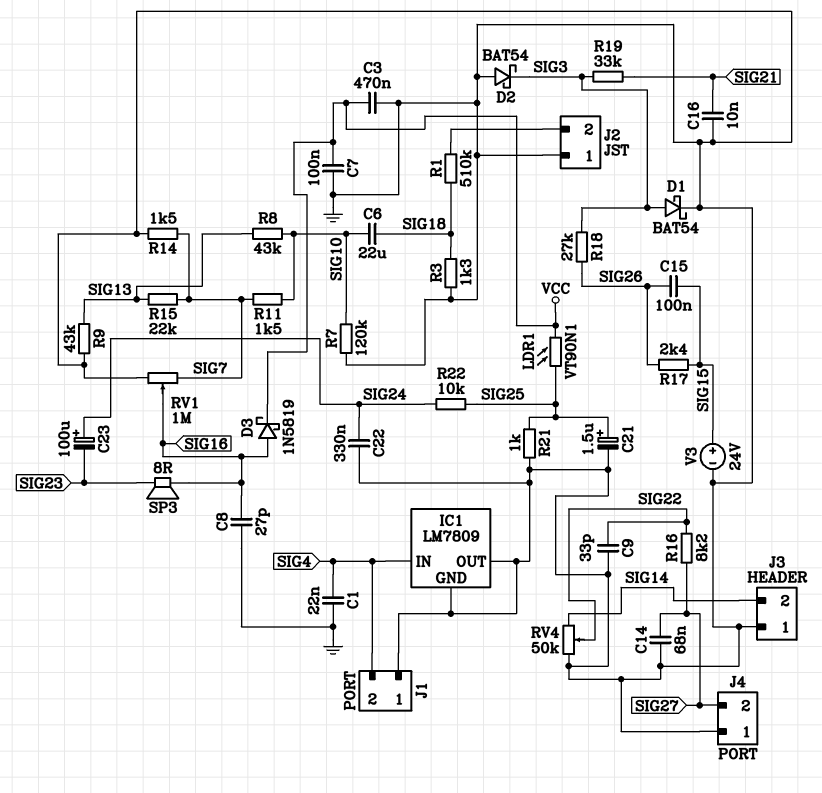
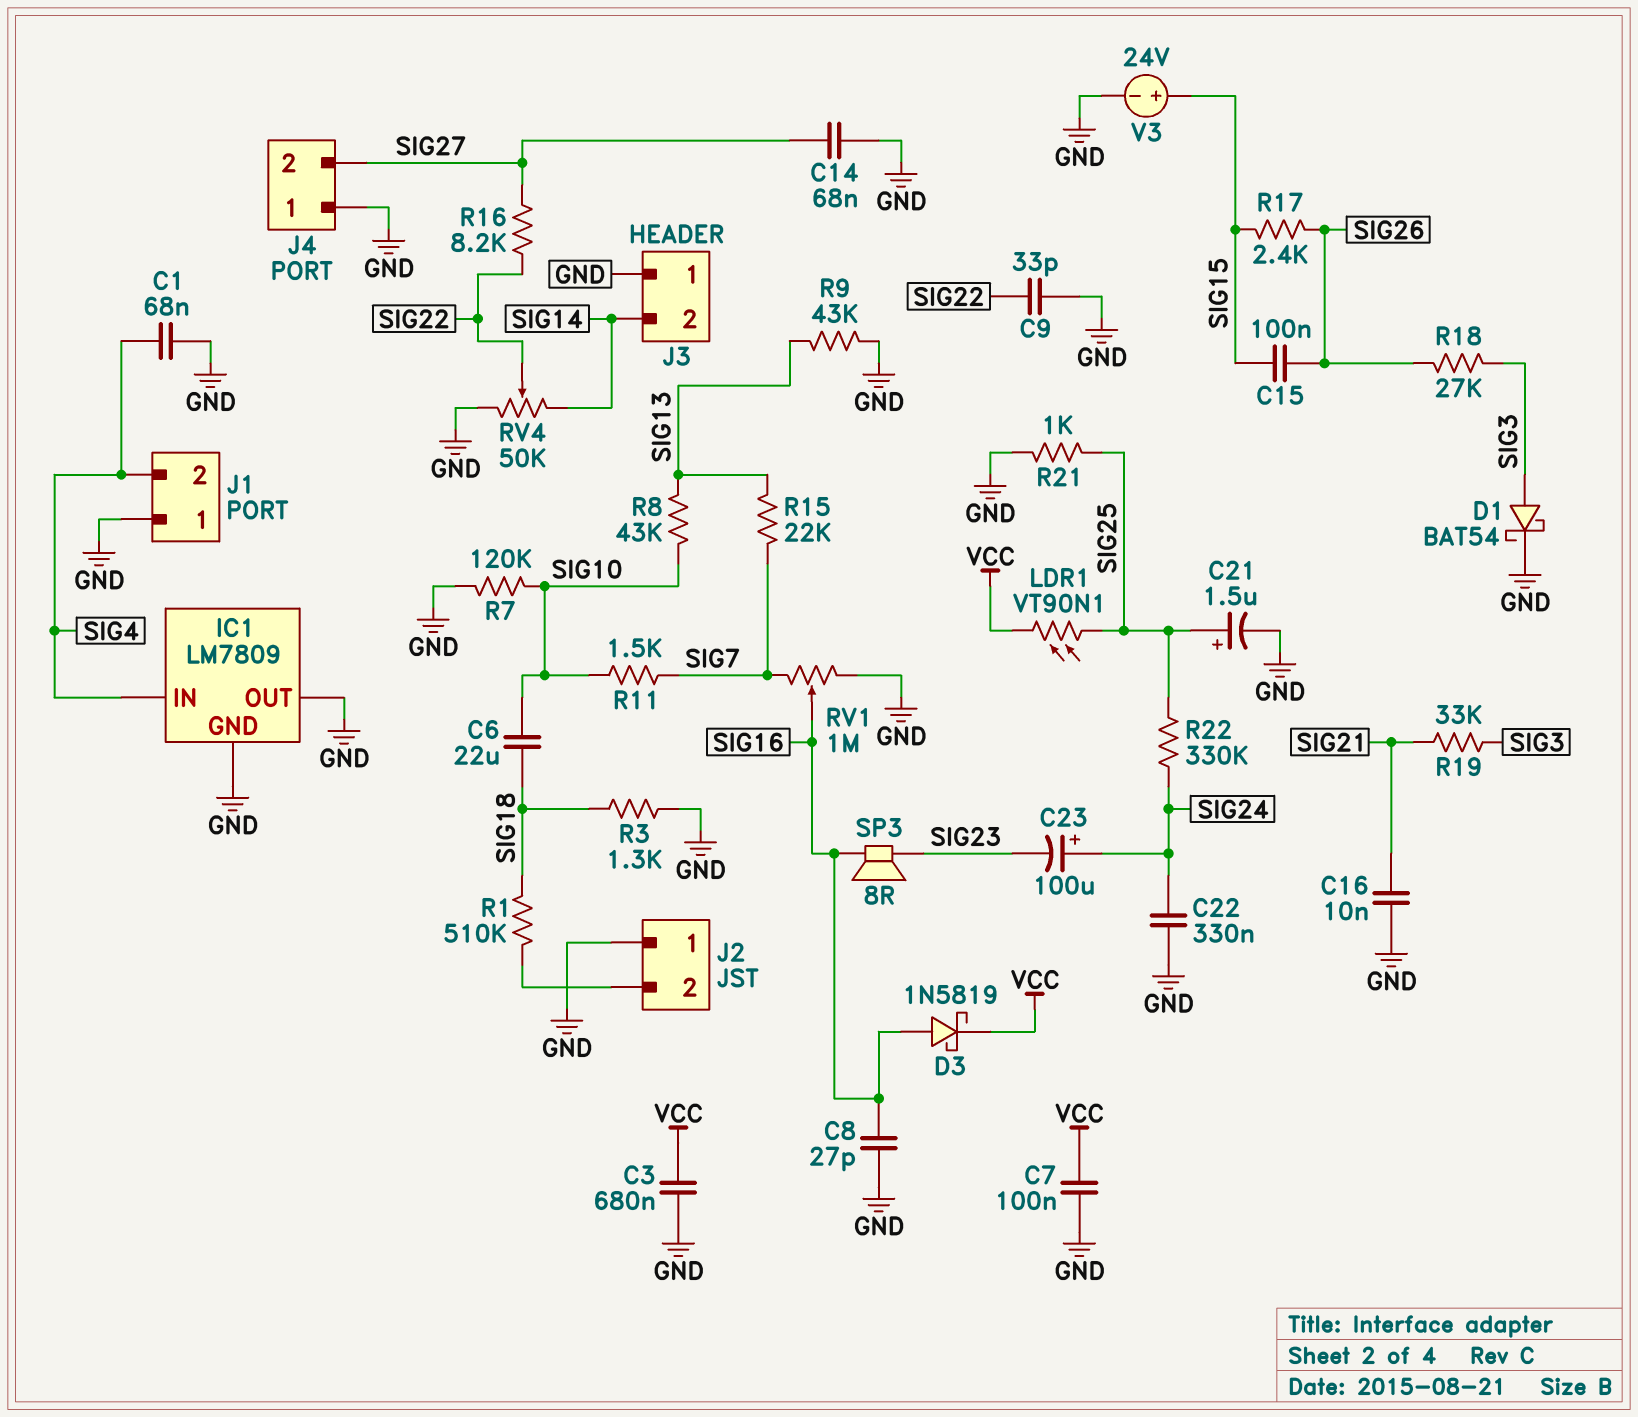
C1: 22nF (GND, SIG4) -> 68nF (GND, SIG4)
C3: 470nF (GND, VCC) -> 680nF (GND, VCC)
D2: schottky BAT54 (A GND, K SIG3) -> none
R14: 1.5k (GND, SIG7) -> none
R22: 10k (SIG24, SIG25) -> 330k (SIG24, SIG25)

